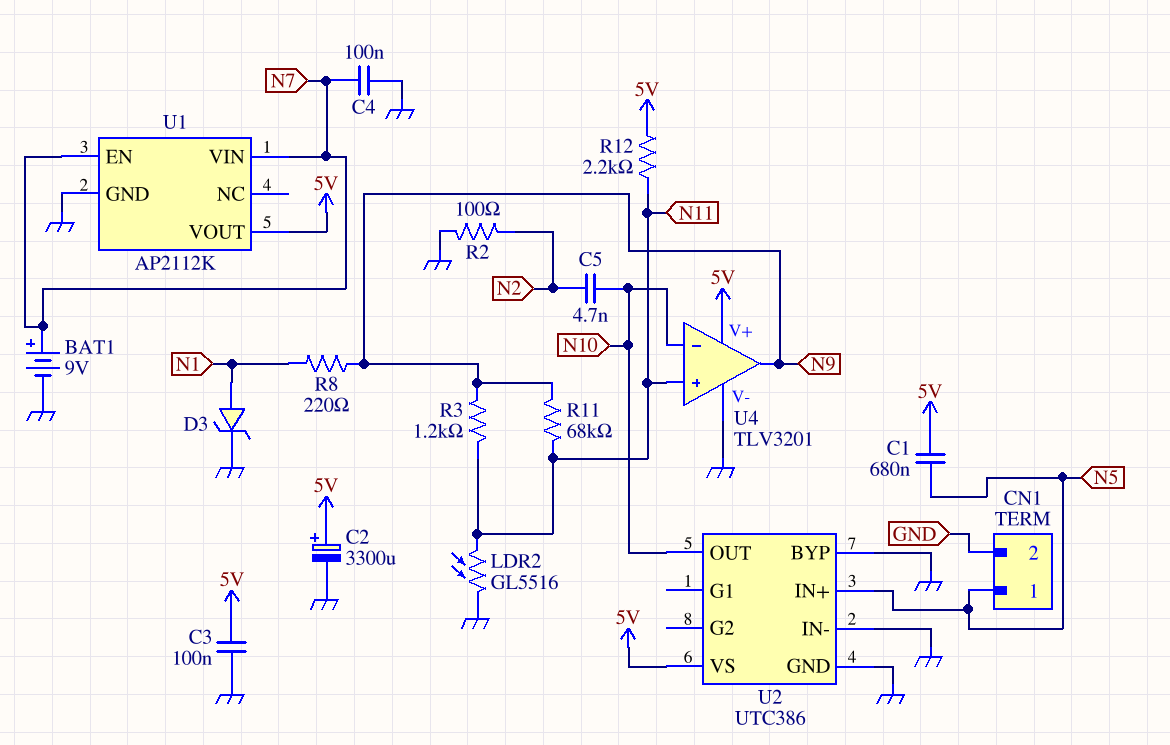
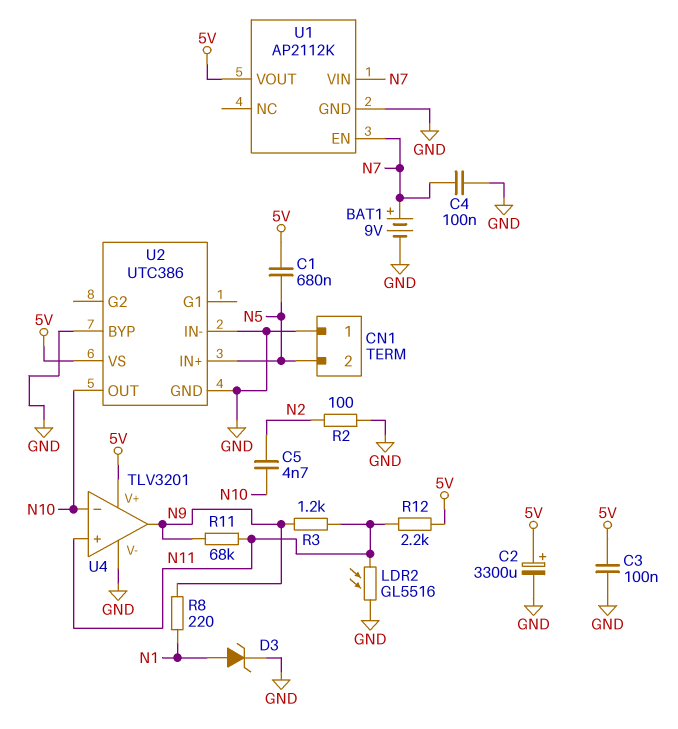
CN1 pin 1: N5 -> GND
CN1 pin 2: GND -> N5

